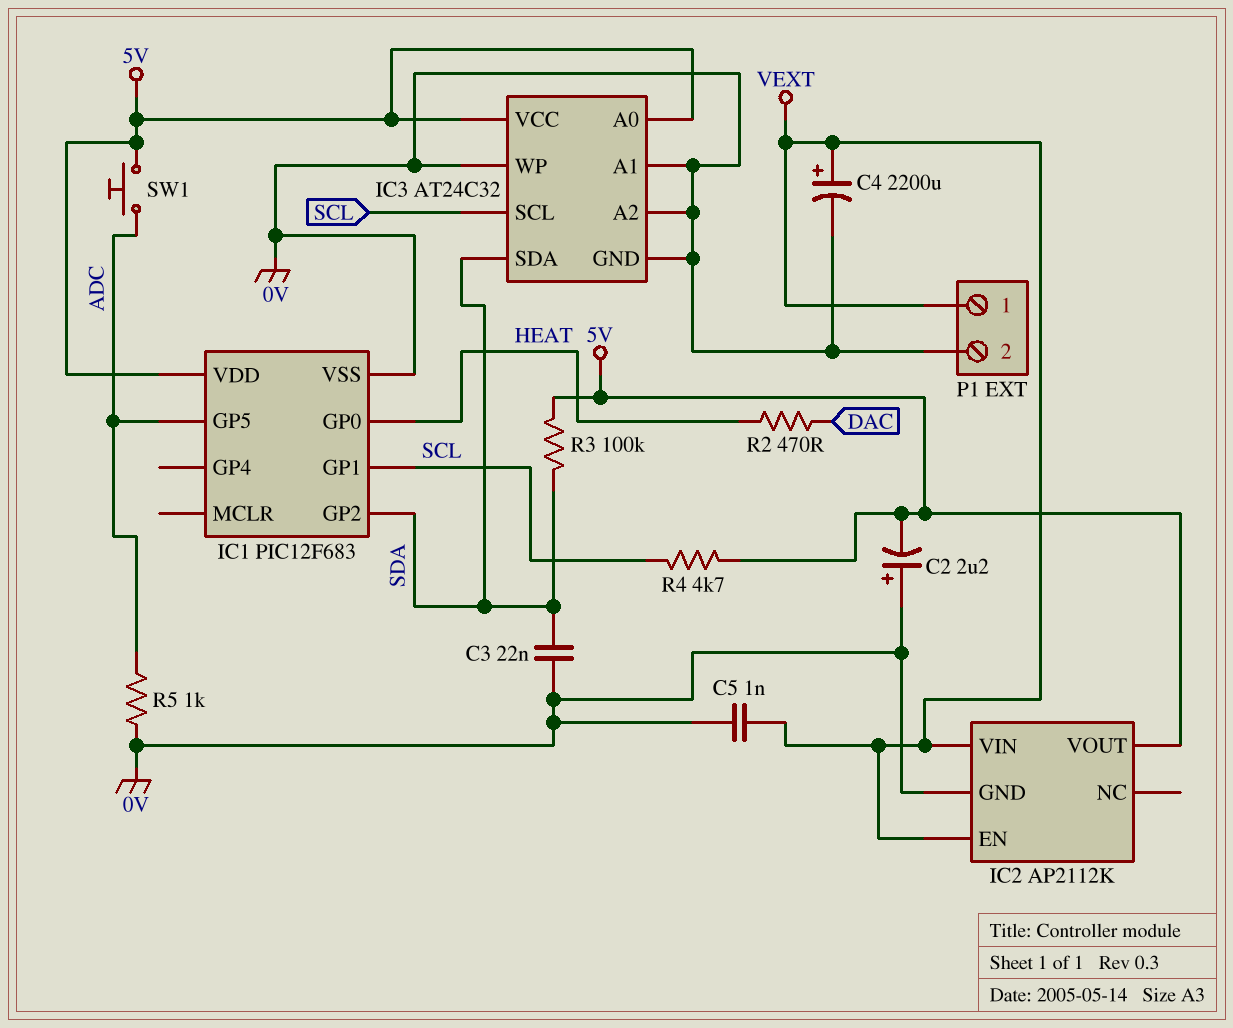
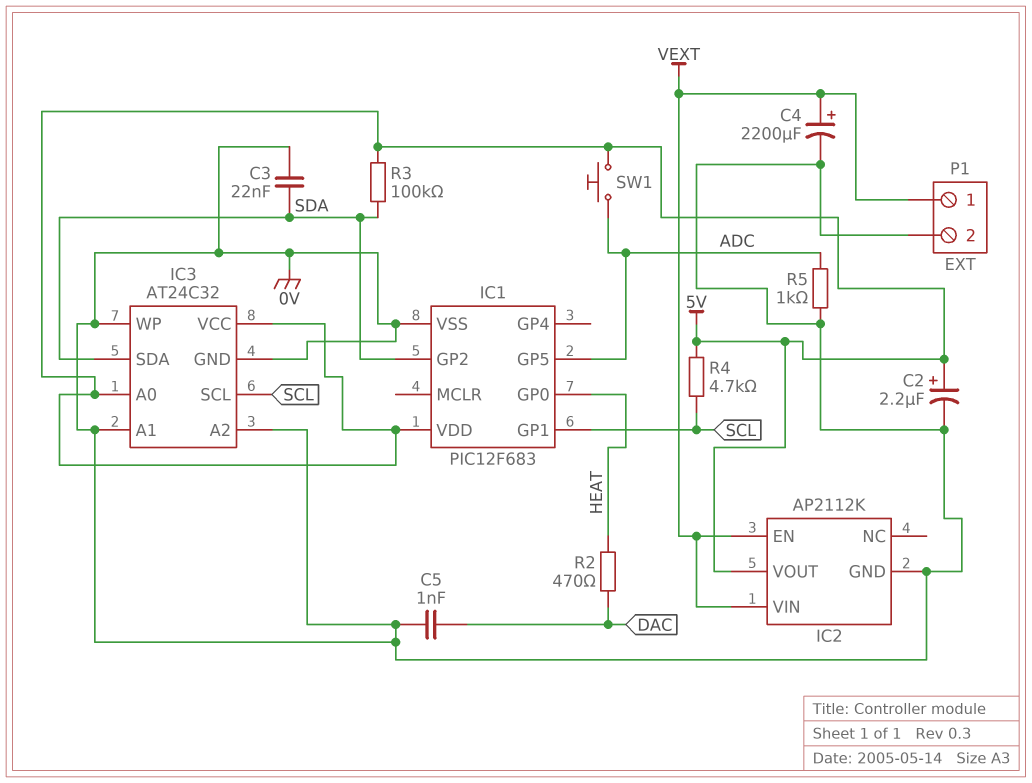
C2: 2.2uF (plus 0V, minus 5V) -> 2.2uF (plus 5V, minus 0V)
C5: 1nF (0V, VEXT) -> 1nF (0V, DAC)

